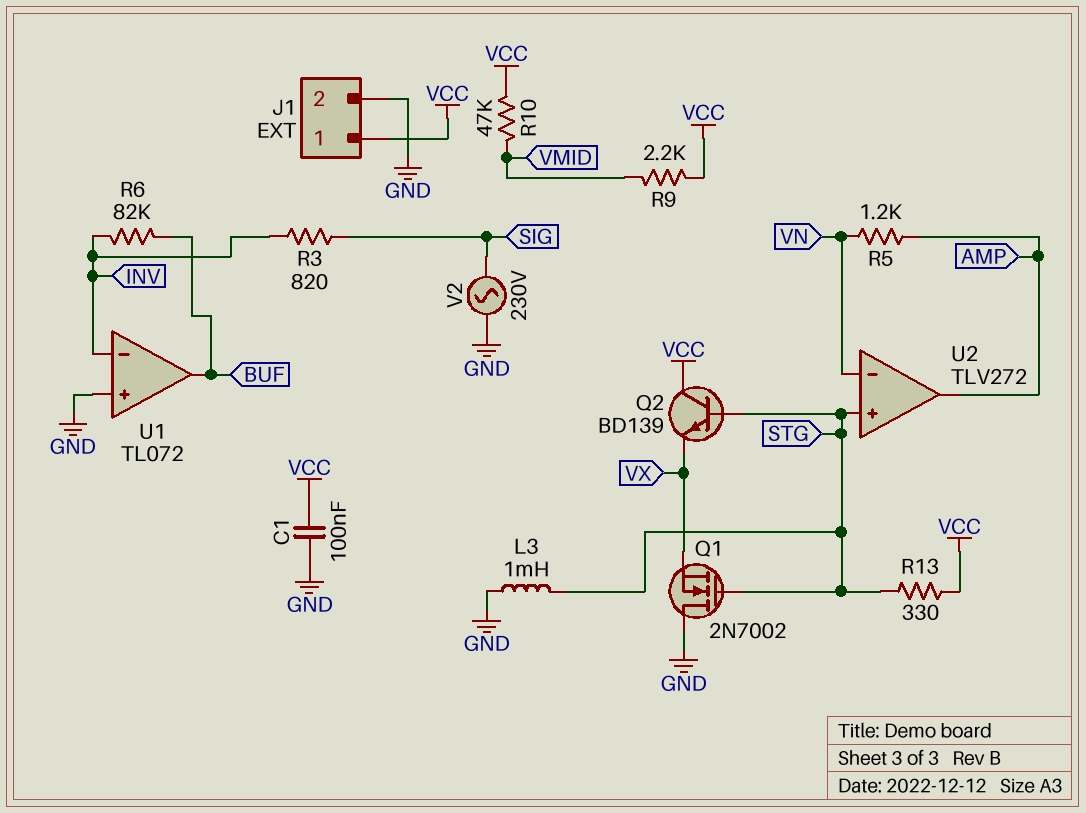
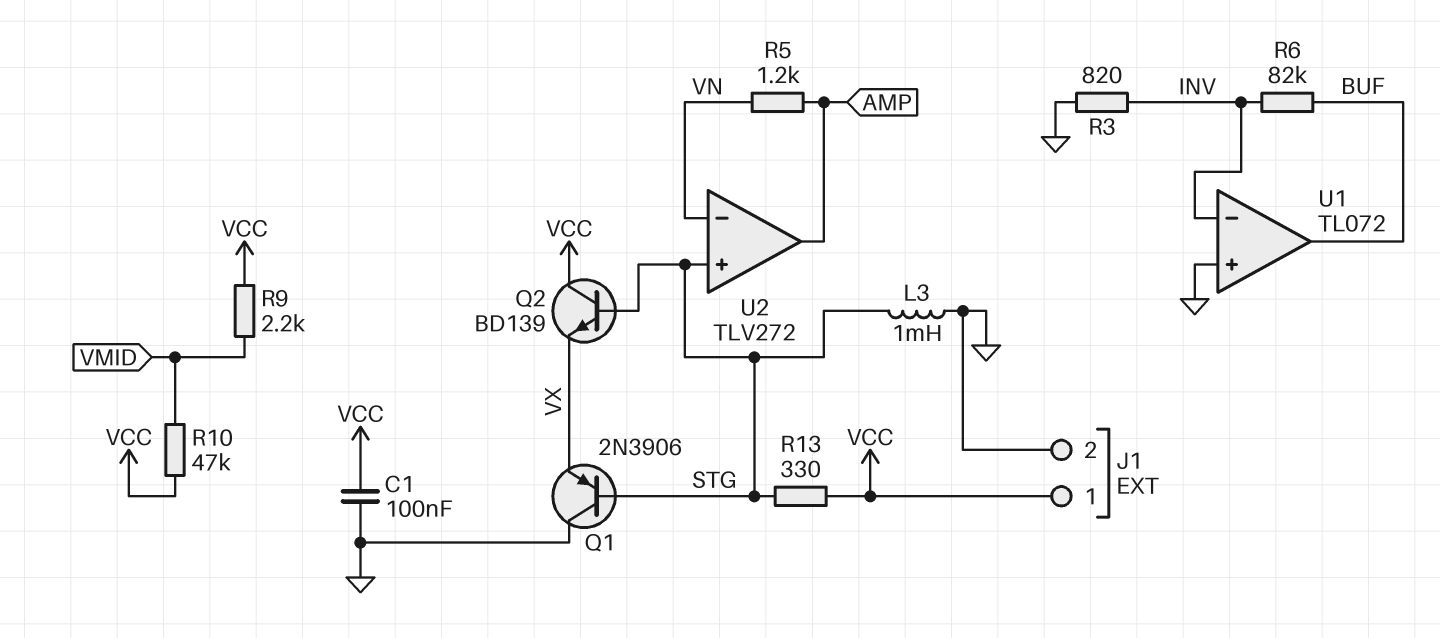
Q1: NMOS 2N7002 (G STG, D GND, S VX) -> PNP 2N3906 (B STG, C GND, E VX)
R3: 820 (INV, SIG) -> 820 (GND, INV)
V2: AC 230V (GND, SIG) -> none

